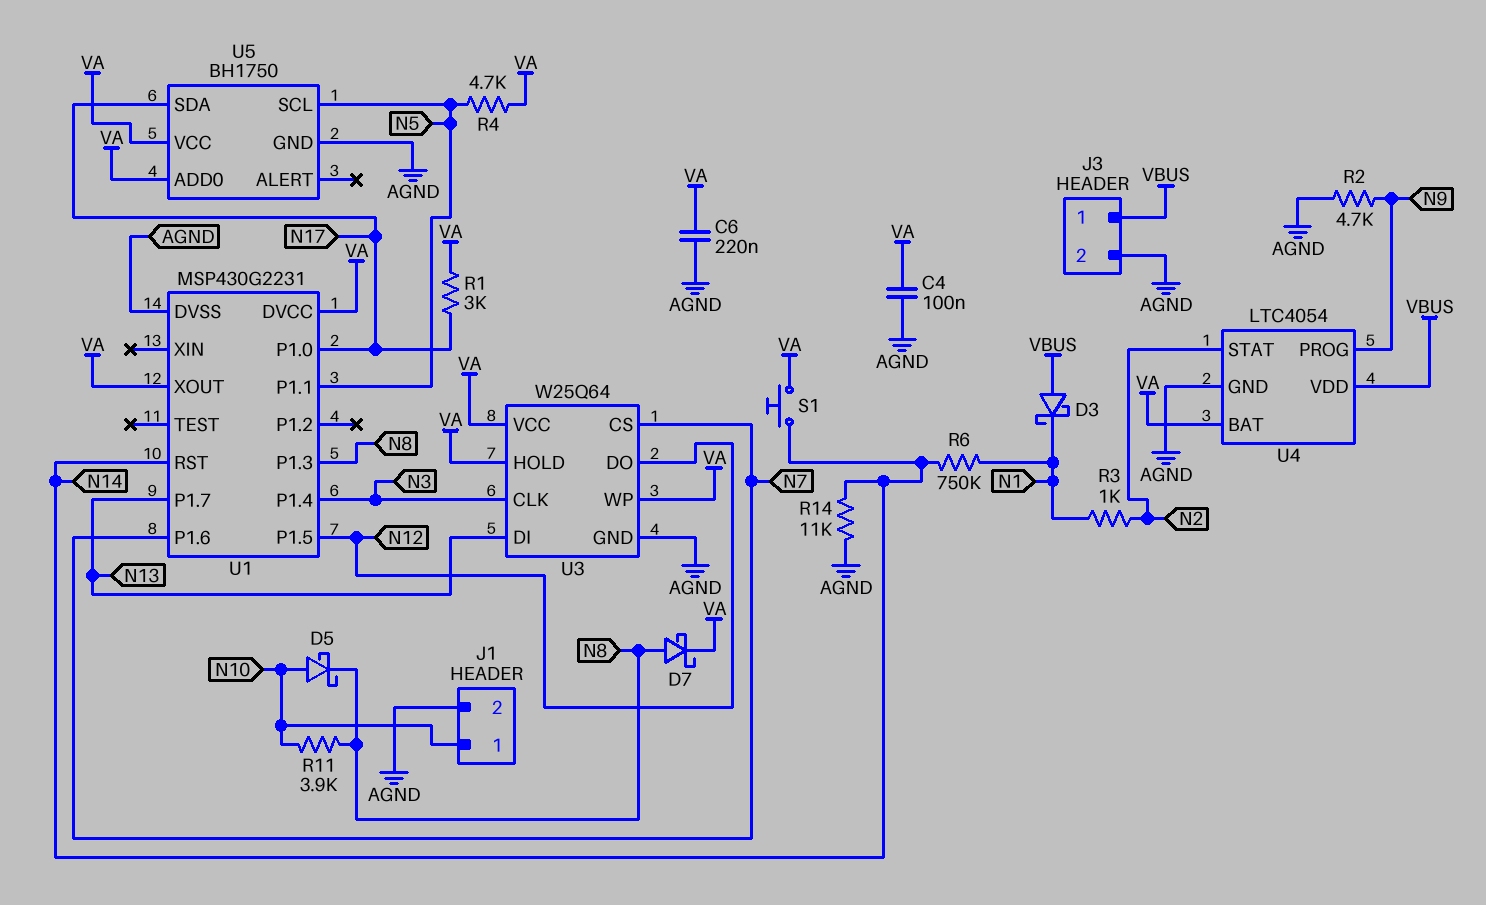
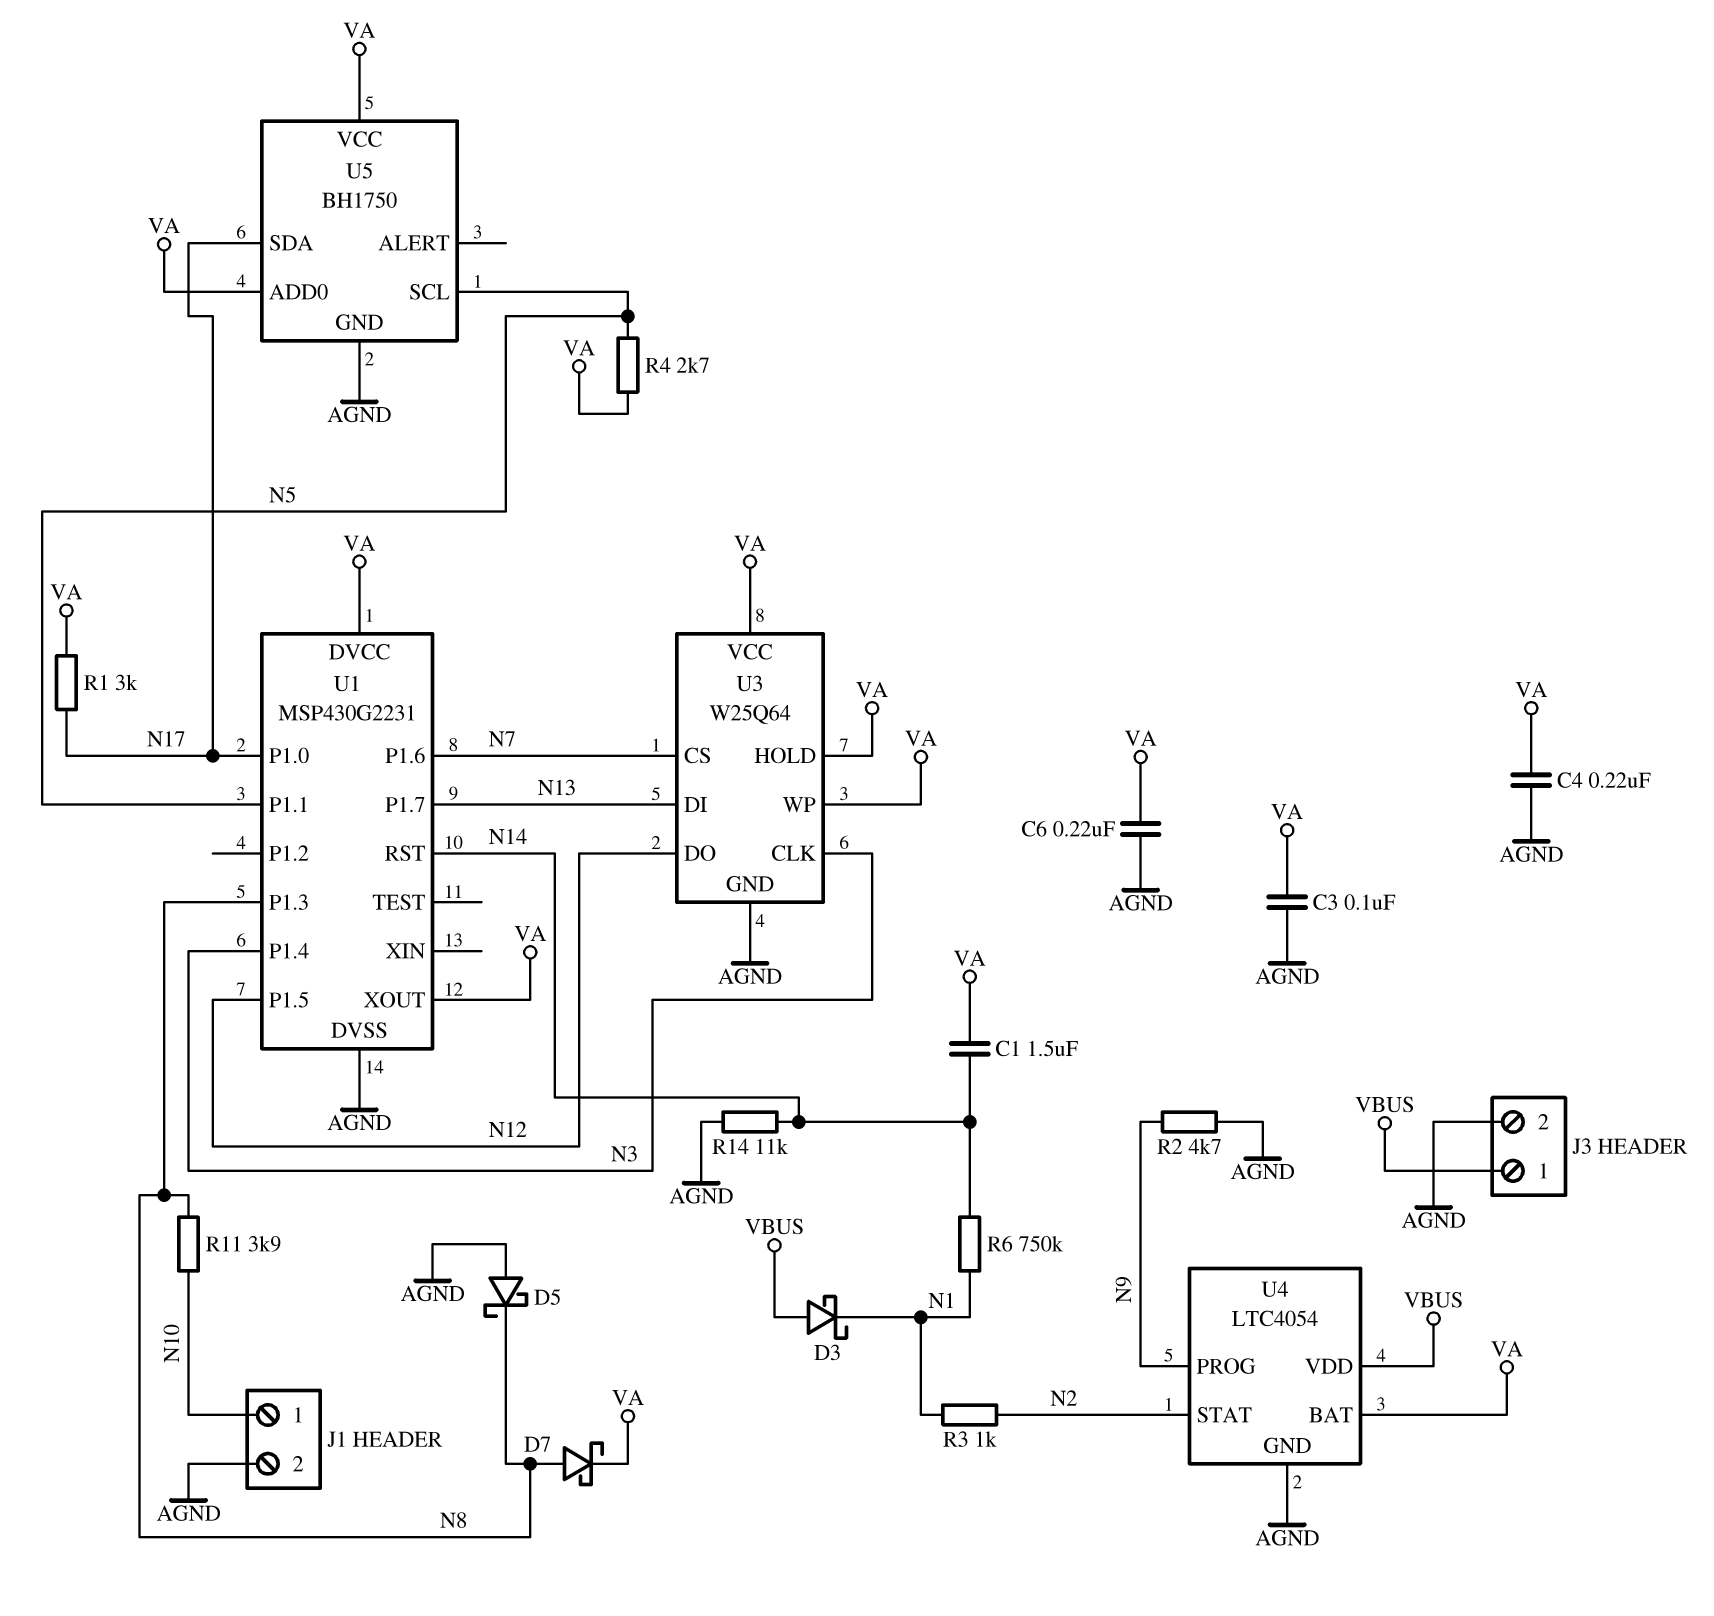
C1: none -> 1.5uF (N14, VA)
C3: none -> 100nF (AGND, VA)
C4: 100nF (AGND, VA) -> 220nF (AGND, VA)
D5: schottky (A N10, K N8) -> schottky (A AGND, K N8)
R4: 4.7k (N5, VA) -> 2.7k (N5, VA)
S1: button (N14, VA) -> none

